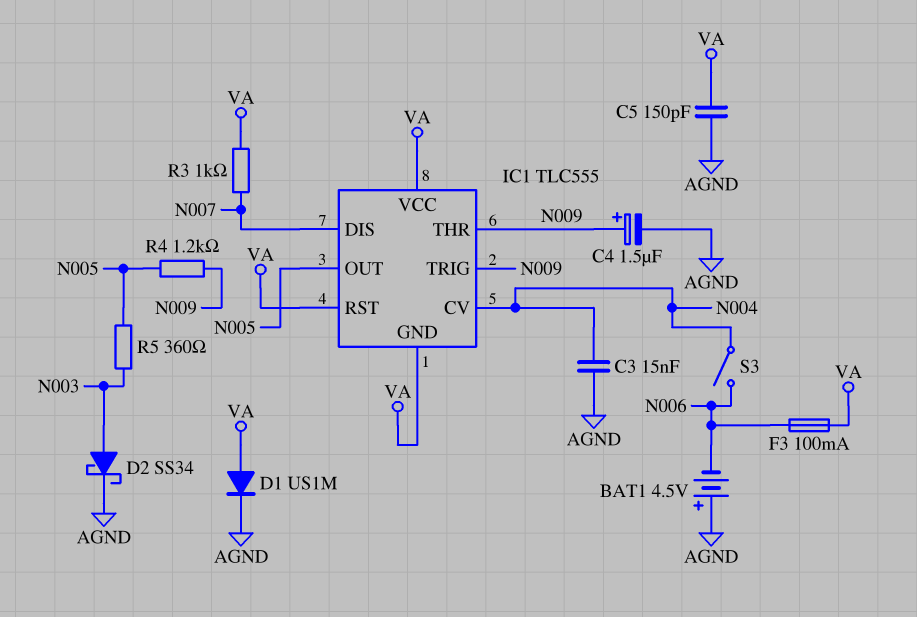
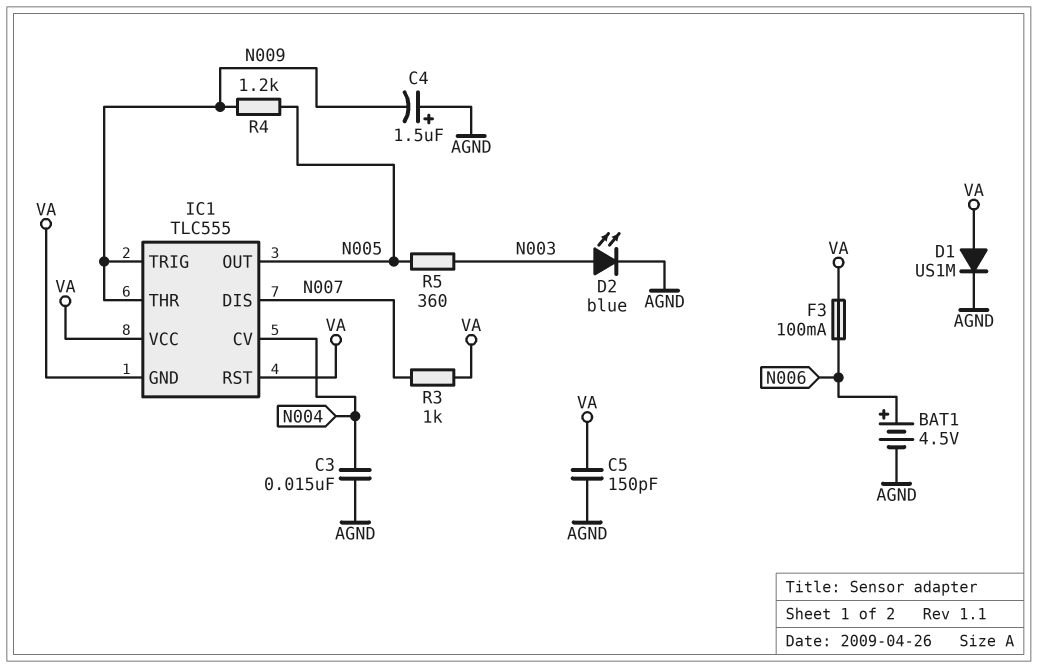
BAT1: 4.5V (plus AGND, minus N006) -> 4.5V (plus N006, minus AGND)
C4: 1.5uF (plus N009, minus AGND) -> 1.5uF (plus AGND, minus N009)
D2: schottky SS34 (A N003, K AGND) -> LED blue (A N003, K AGND)
S3: switch (N004, N006) -> none

